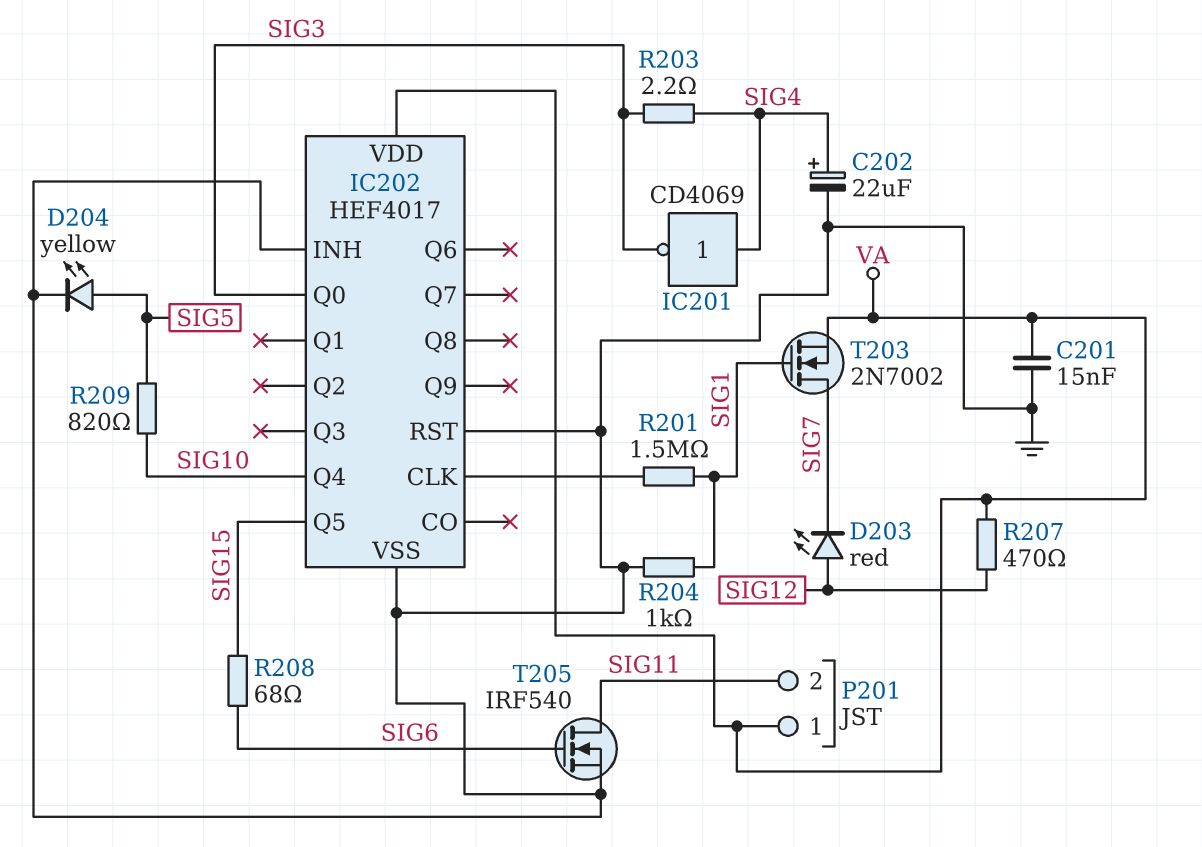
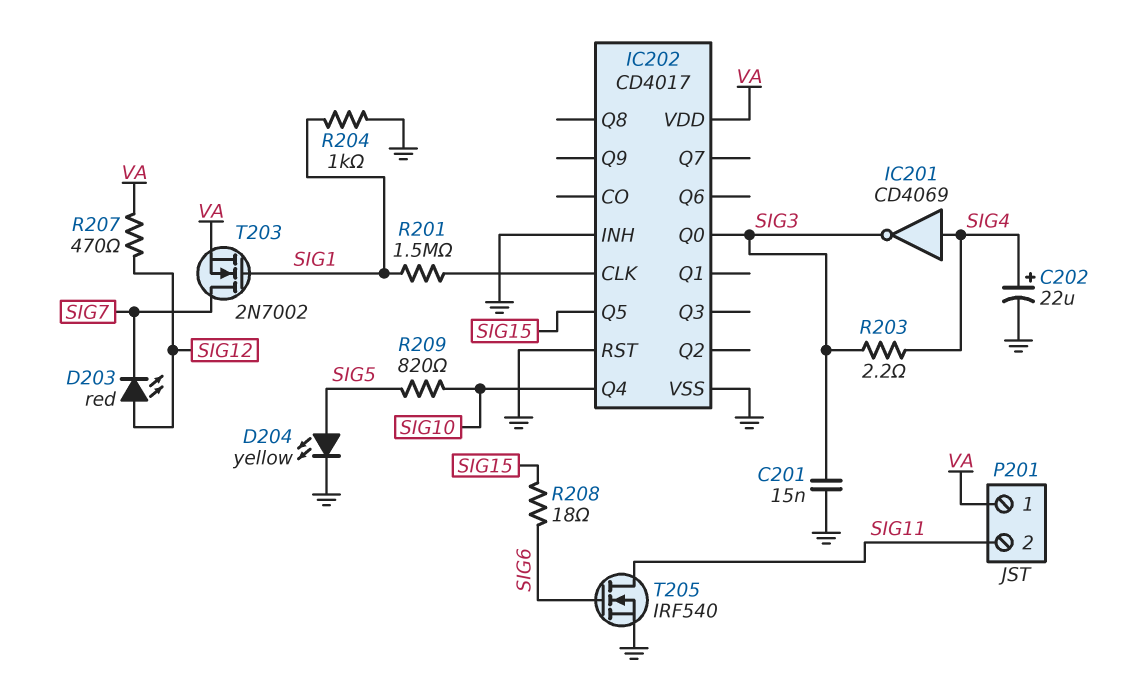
C201: 15nF (GND, VA) -> 15nF (GND, SIG3)
IC202: HEF4017 -> CD4017
R208: 68 (SIG6, SIG15) -> 18 (SIG6, SIG15)

